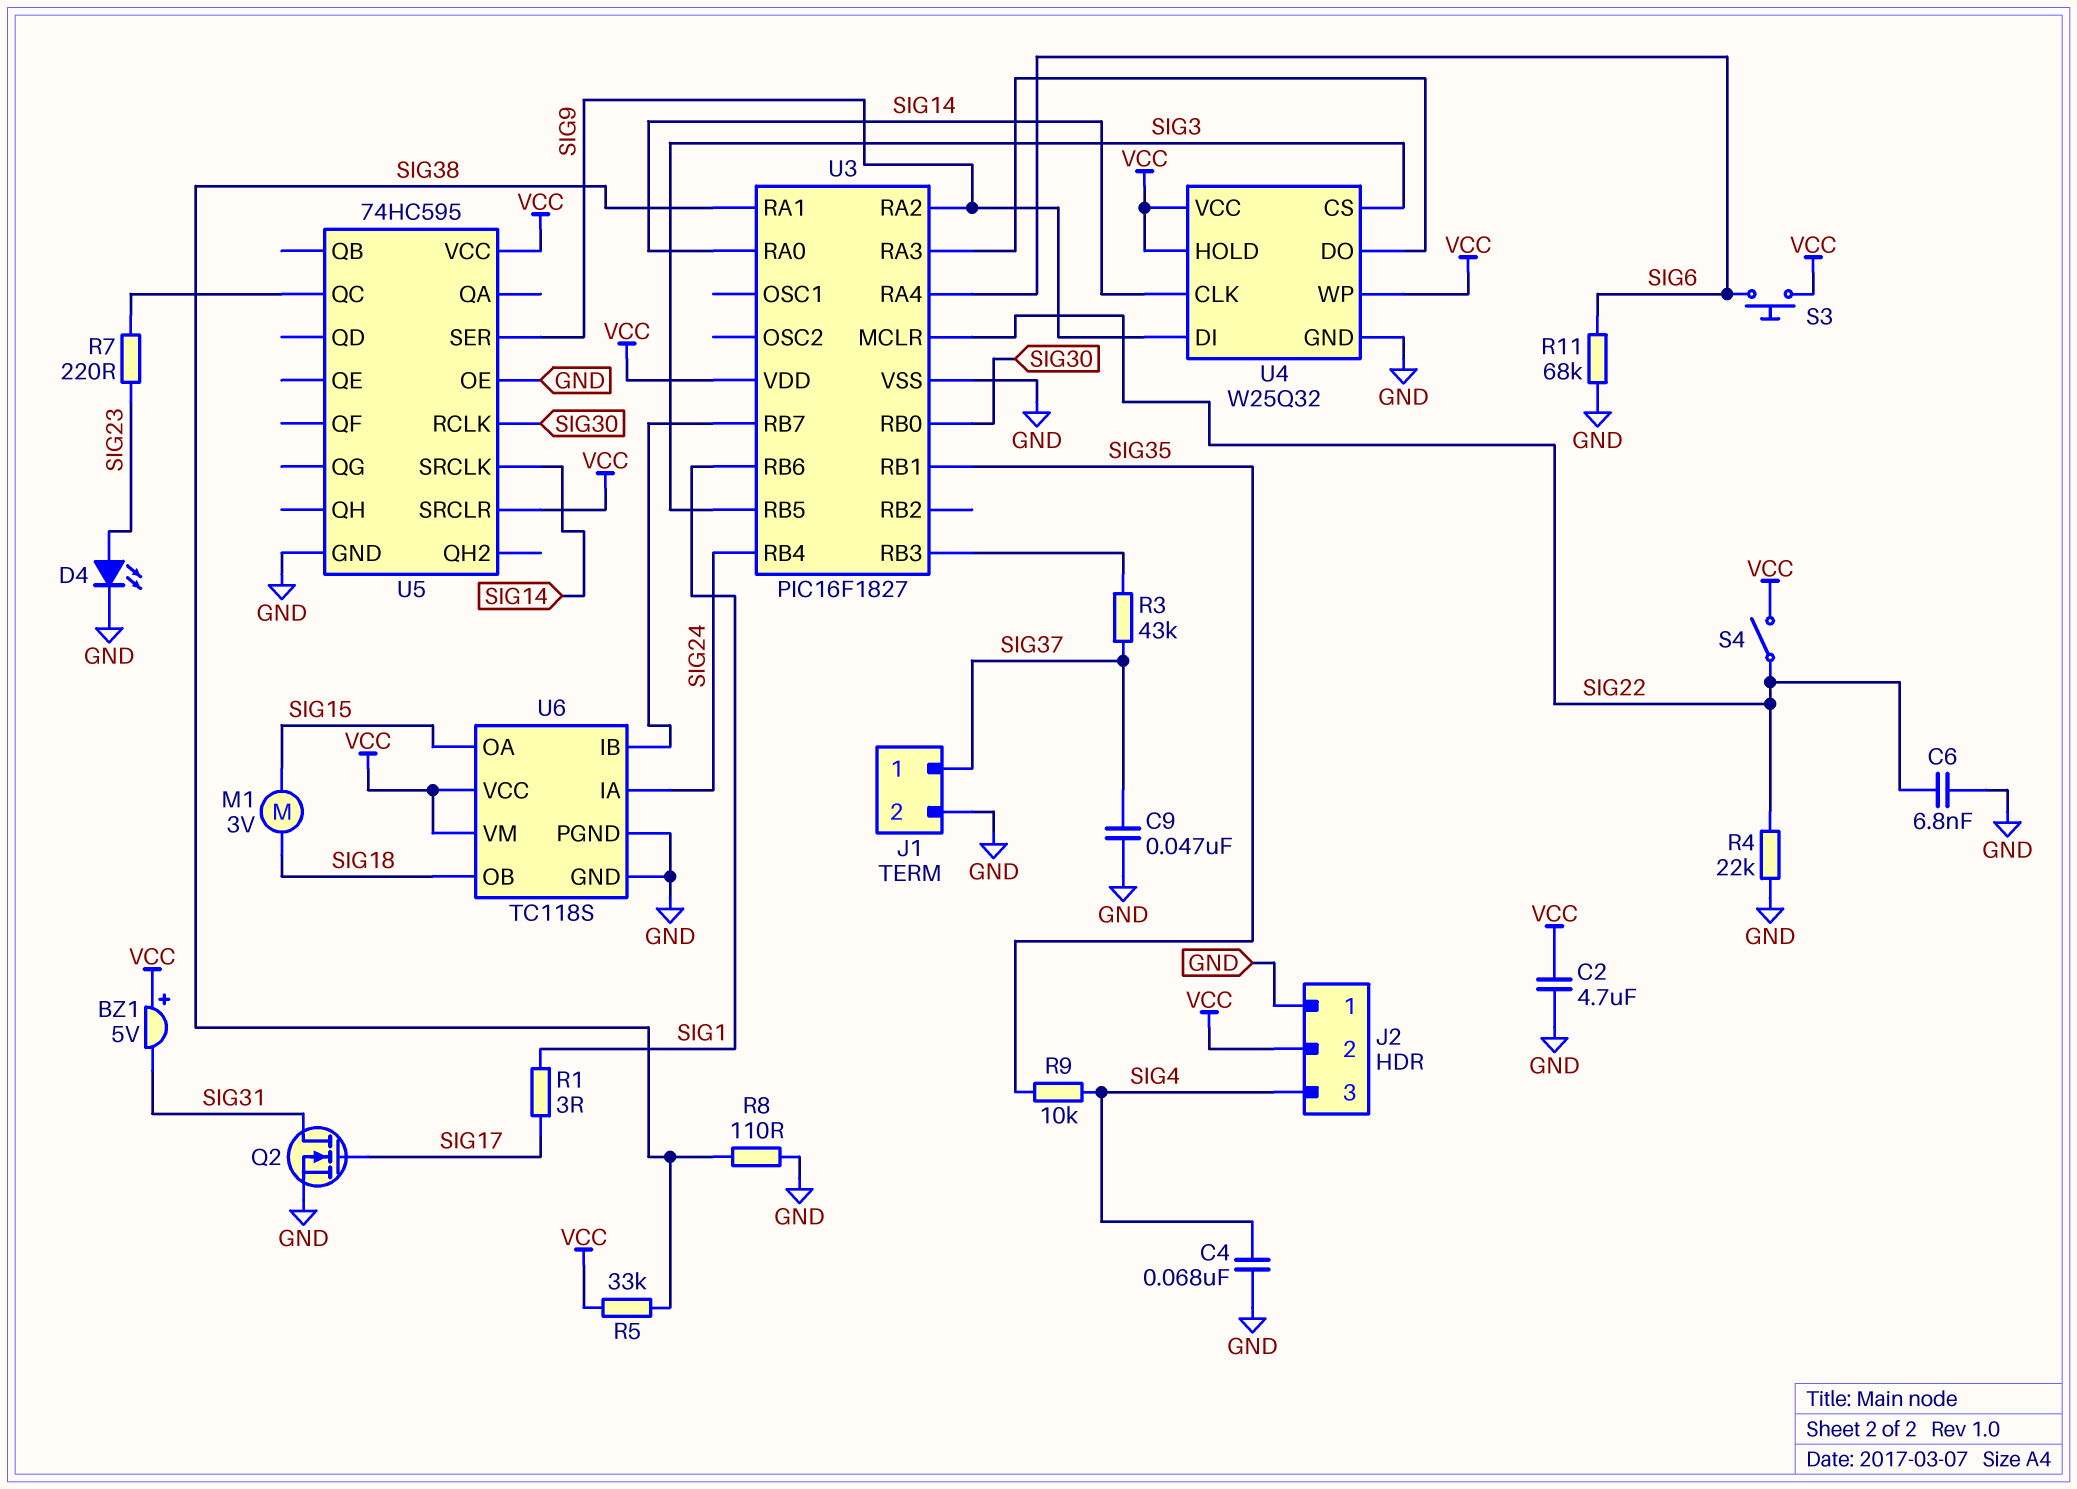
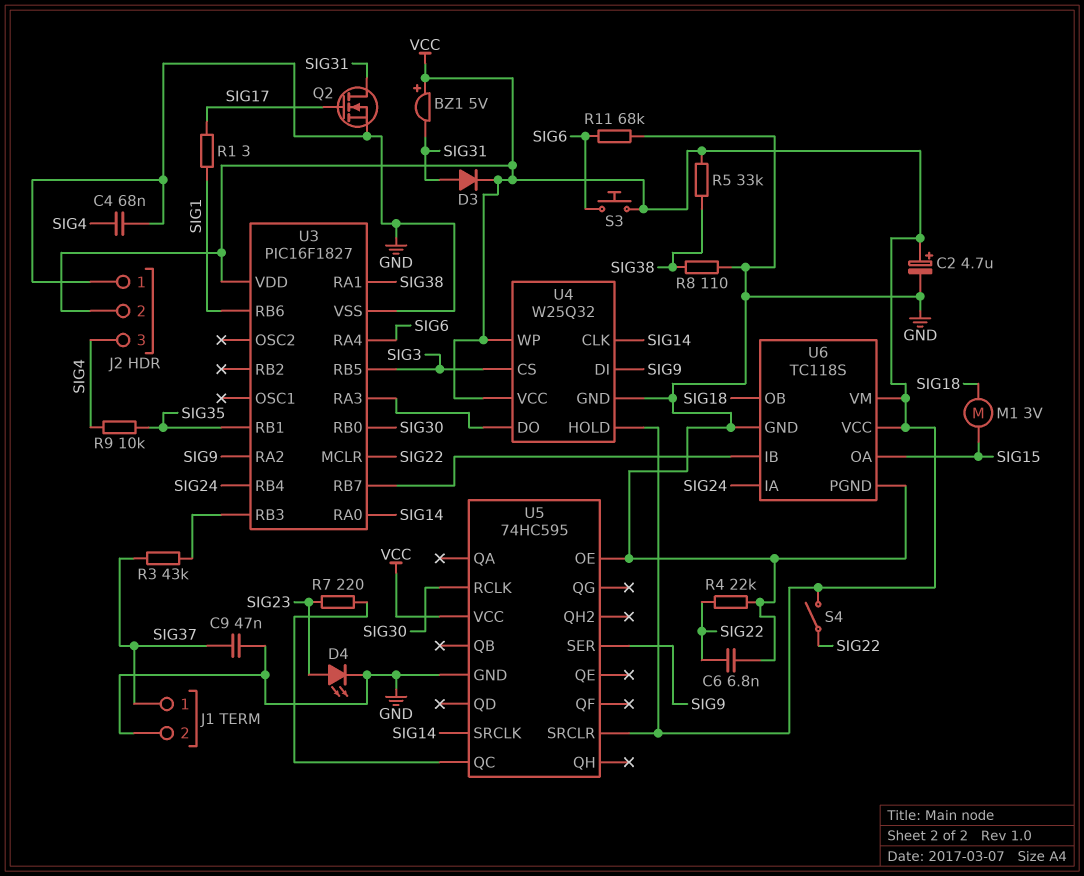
C2: 4.7uF (GND, VCC) -> 4.7uF (plus VCC, minus GND)
D3: none -> diode (A SIG31, K VCC)

